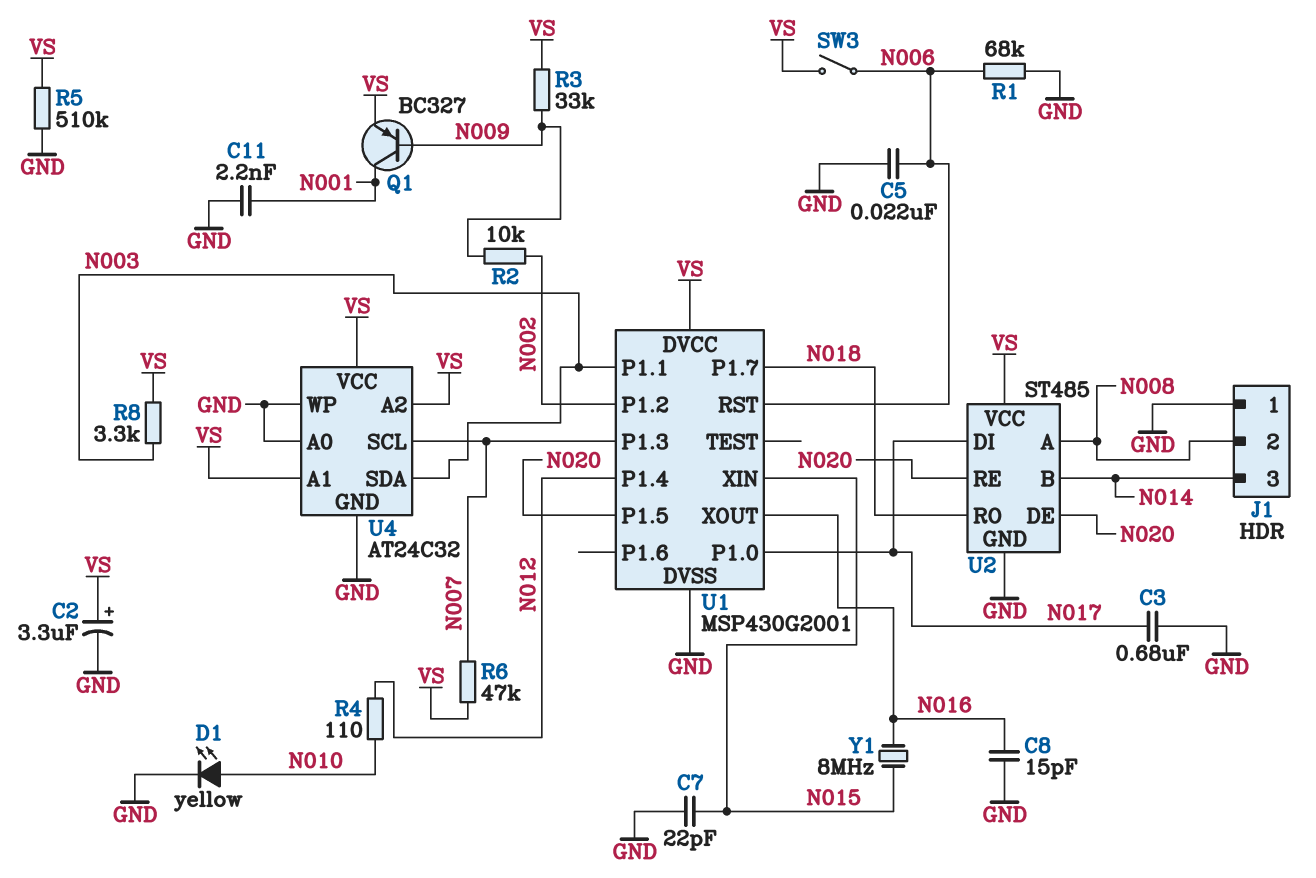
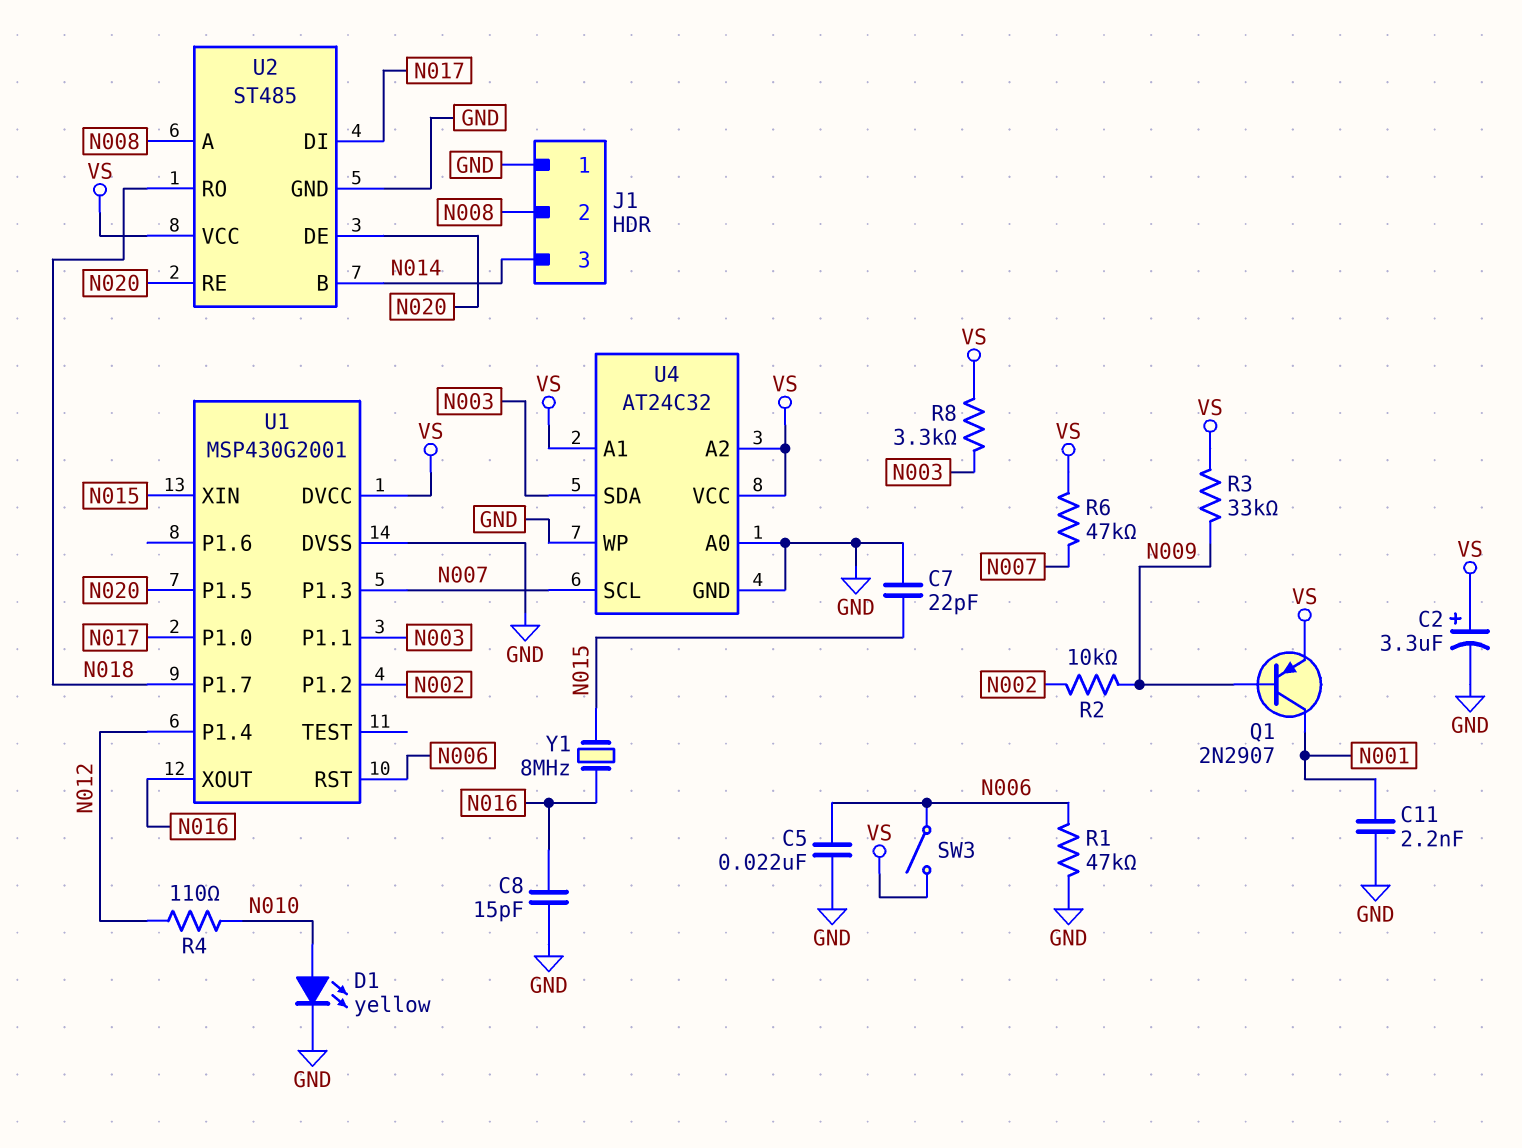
C3: 680nF (GND, N017) -> none
Q1: PNP BC327 (B N009, C N001, E VS) -> PNP 2N2907 (B N009, C N001, E VS)
R1: 68k (GND, N006) -> 47k (GND, N006)
R5: 510k (GND, VS) -> none

